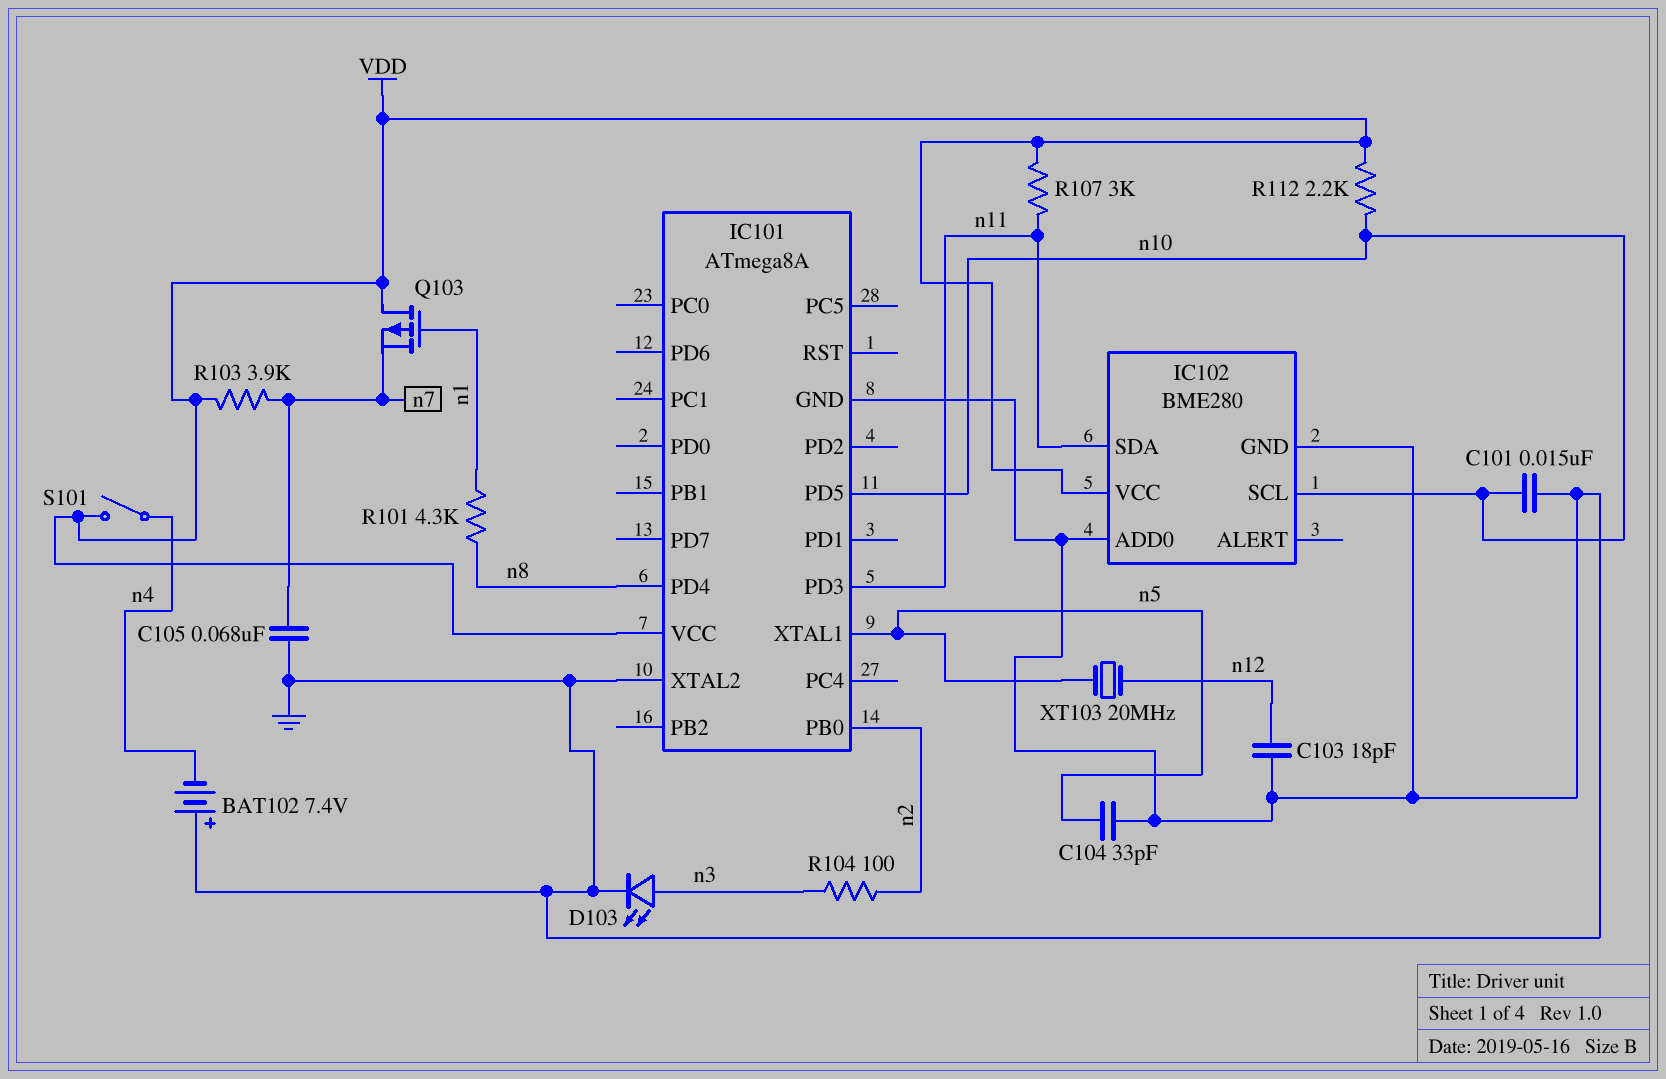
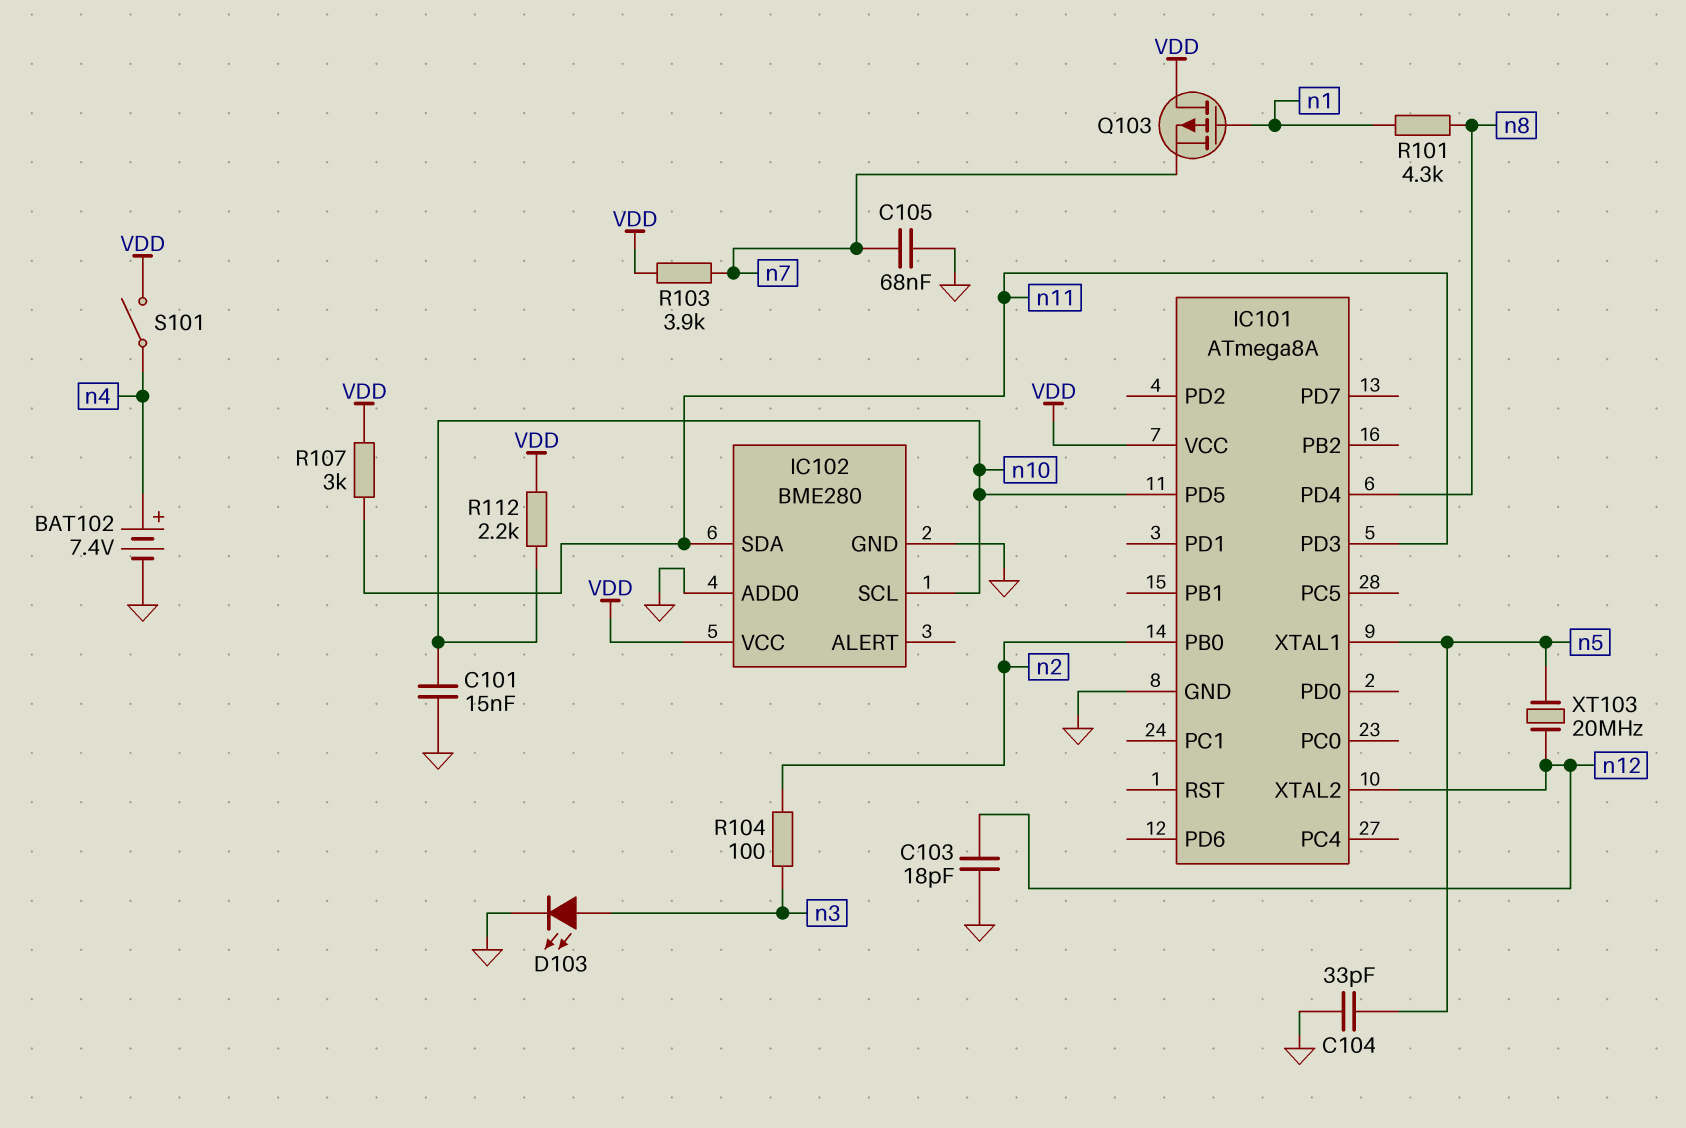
BAT102: 7.4V (plus GND, minus n4) -> 7.4V (plus n4, minus GND)
IC101 pin XTAL2: GND -> n12

